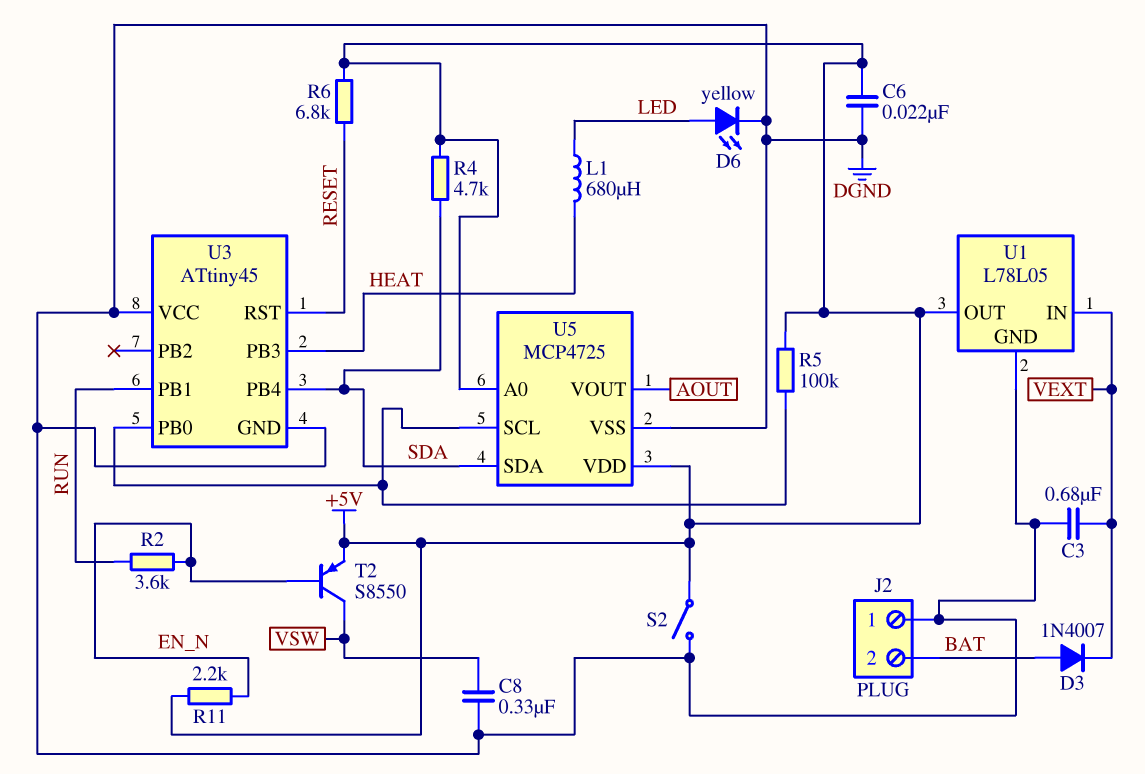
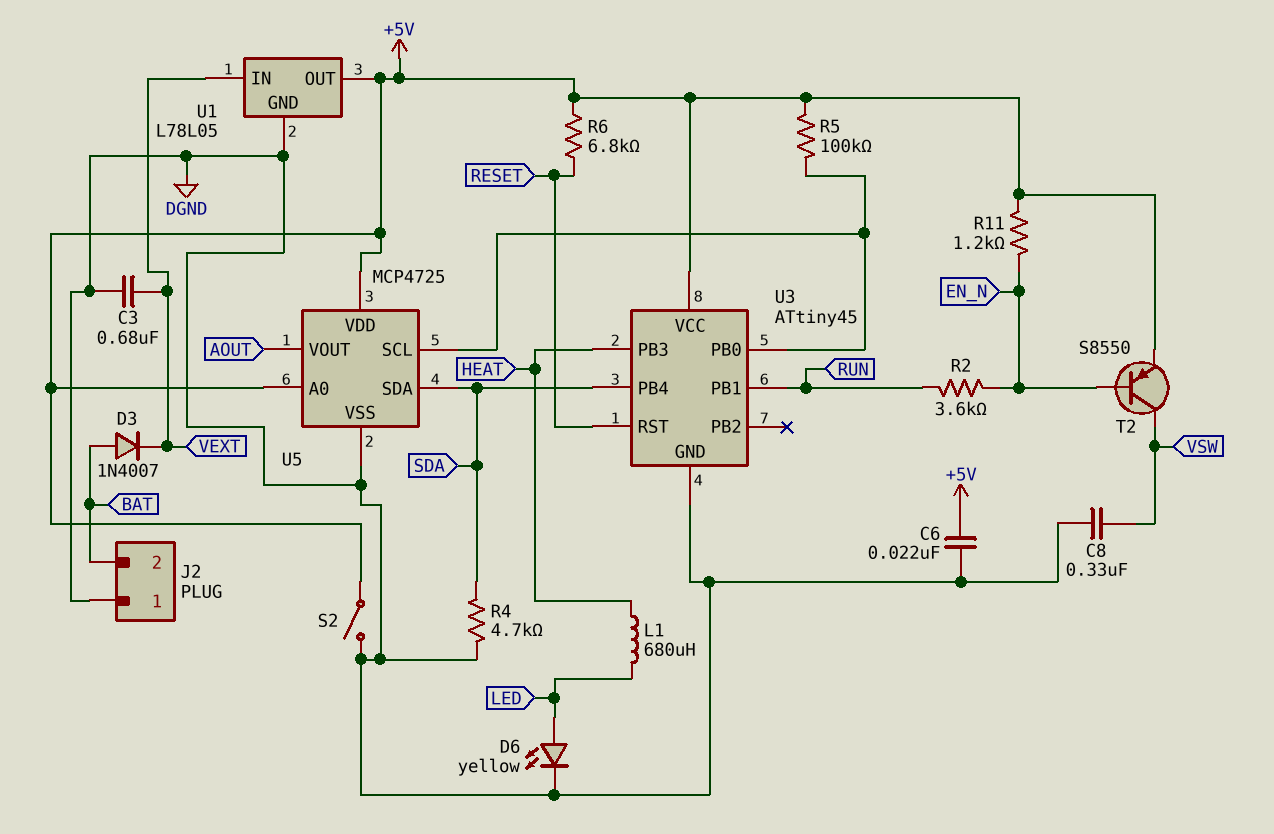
R4: 4.7k (+5V, SDA) -> 4.7k (DGND, SDA)
R11: 2.2k (+5V, EN_N) -> 1.2k (+5V, EN_N)
U3 pin VCC: DGND -> +5V

